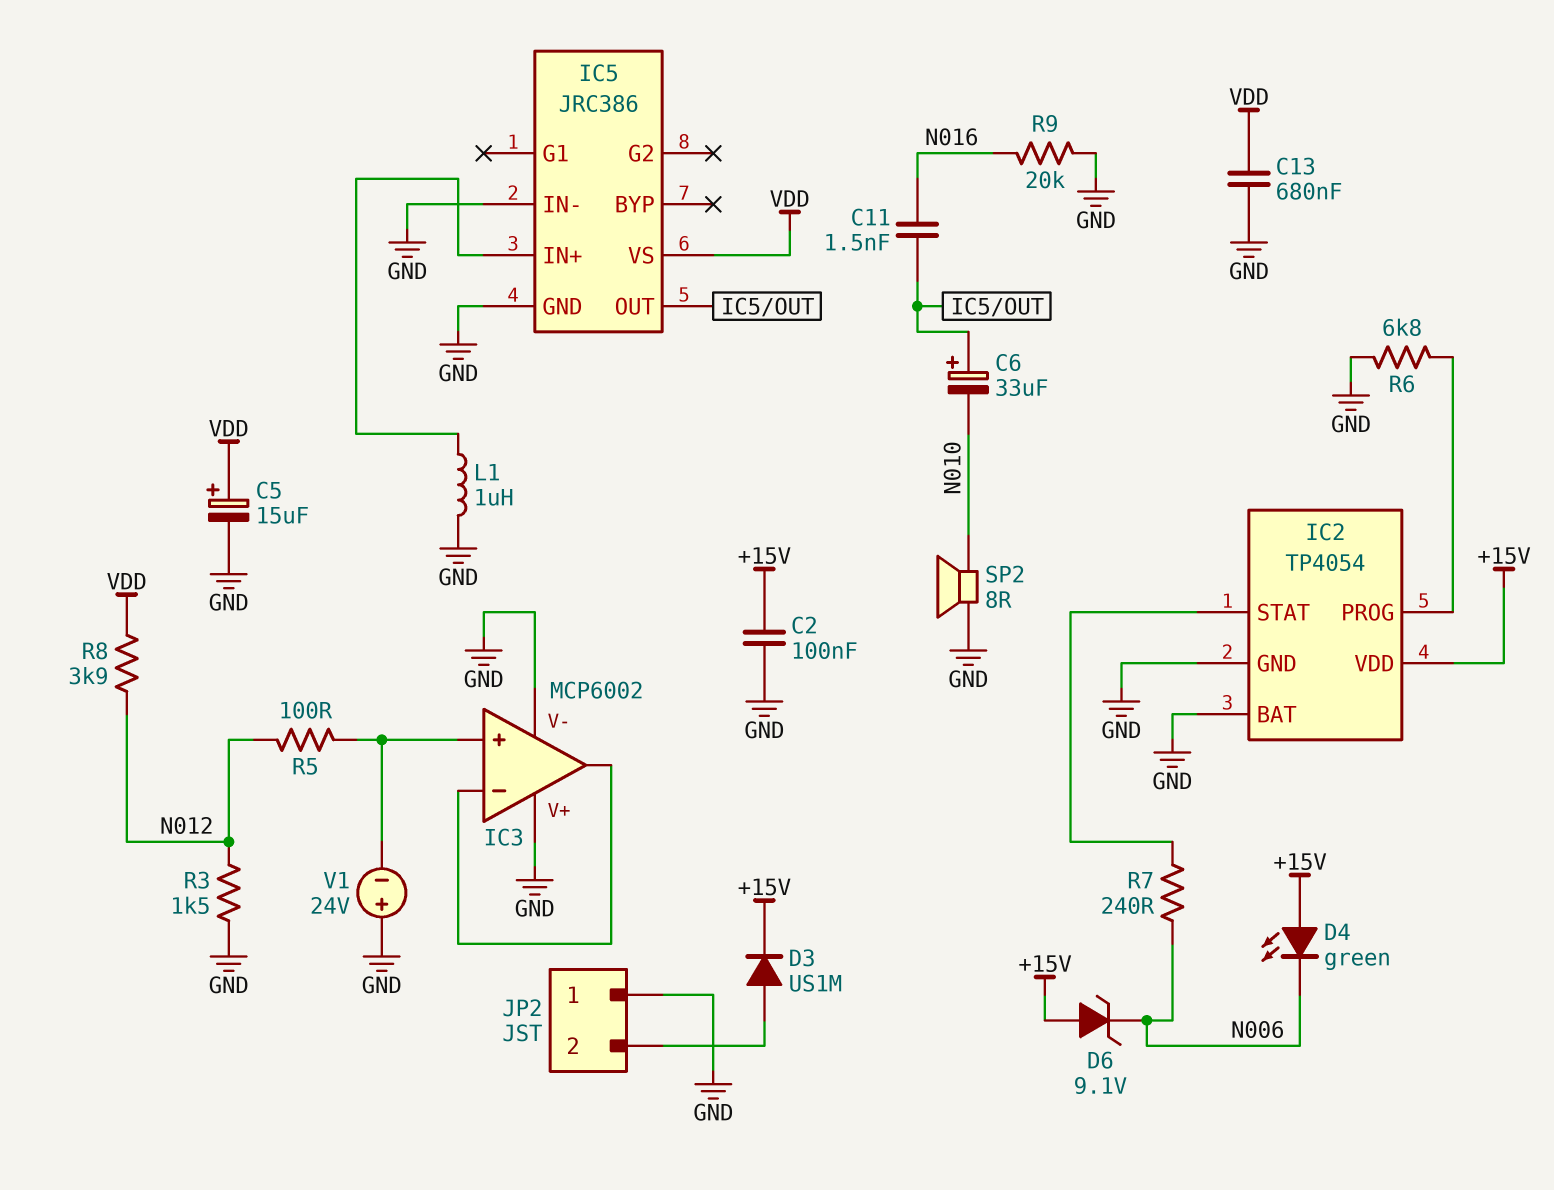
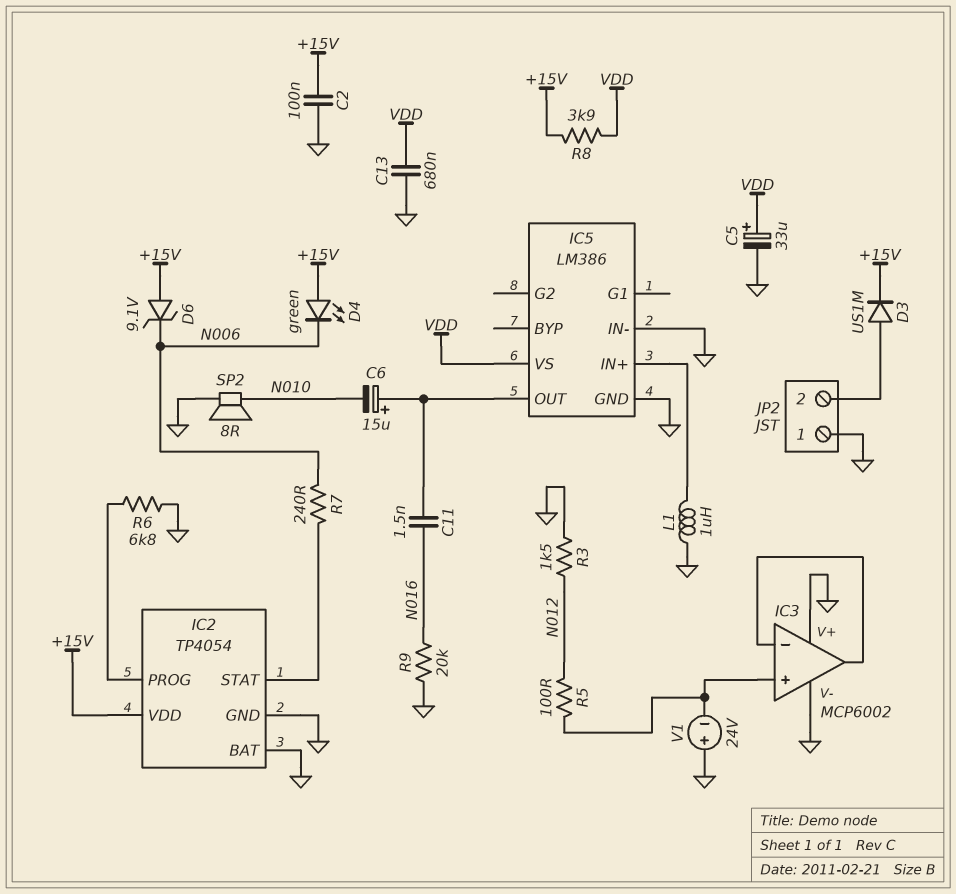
C5: 15uF (plus VDD, minus GND) -> 33uF (plus VDD, minus GND)
C6: 33uF (plus IC5/OUT, minus N010) -> 15uF (plus IC5/OUT, minus N010)
IC5: JRC386 -> LM386
R8: 3.9k (N012, VDD) -> 3.9k (+15V, VDD)

